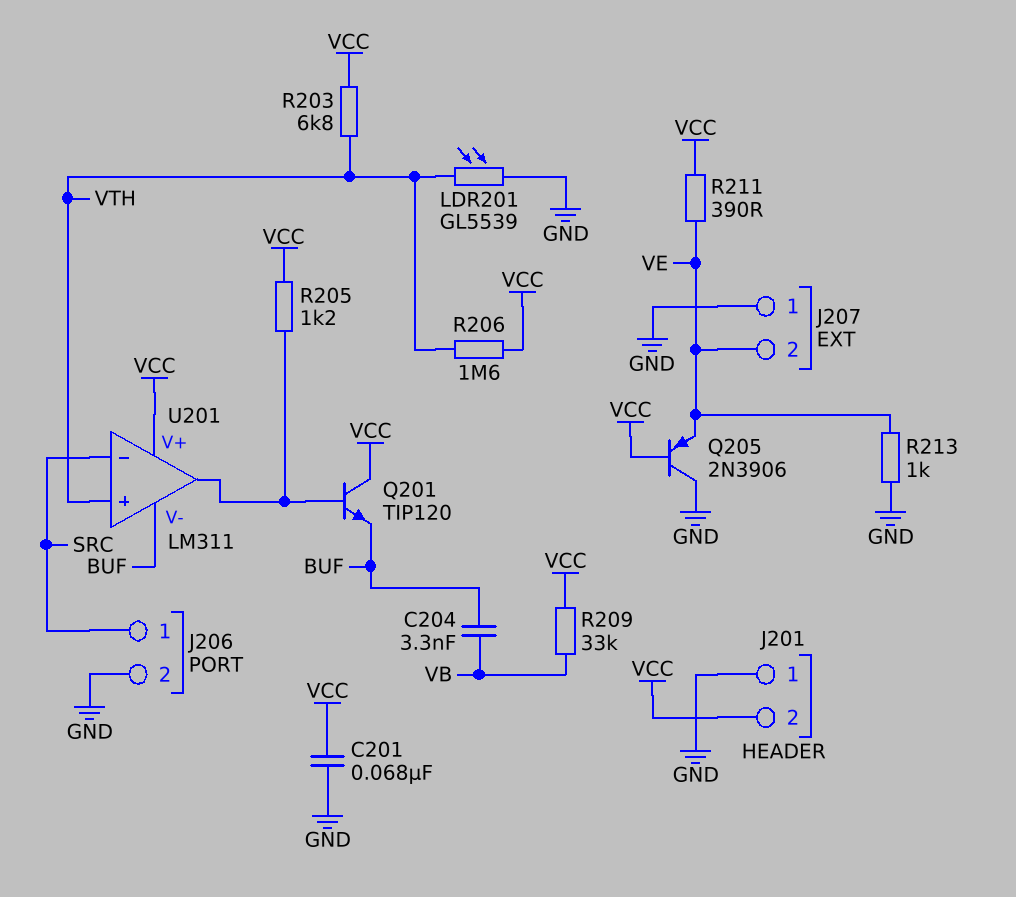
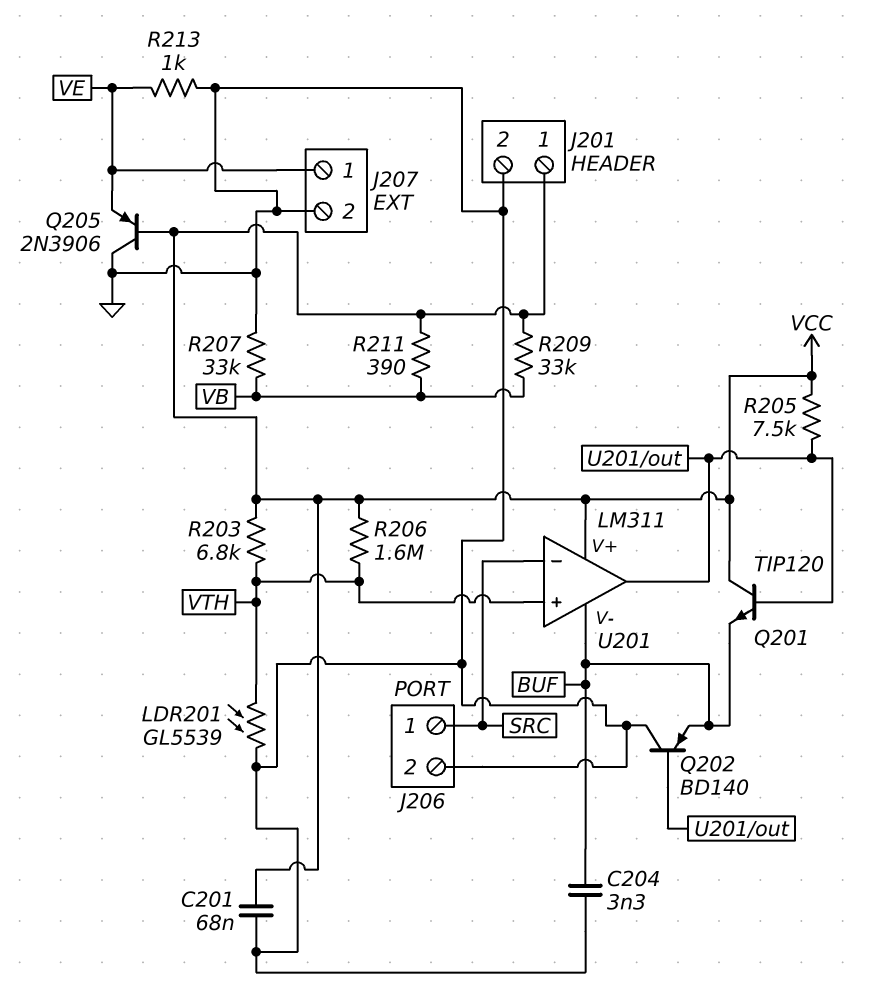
C204: 3.3nF (BUF, VB) -> 3.3nF (BUF, GND)
J201 pin 1: GND -> VCC
J201 pin 2: VCC -> GND
J207 pin 1: GND -> VE
J207 pin 2: VE -> GND
Q202: none -> PNP BD140 (B U201/out, C GND, E BUF)
R205: 1.2k (U201/out, VCC) -> 7.5k (U201/out, VCC)
R207: none -> 33k (GND, VB)
R211: 390 (VCC, VE) -> 390 (VB, VCC)

